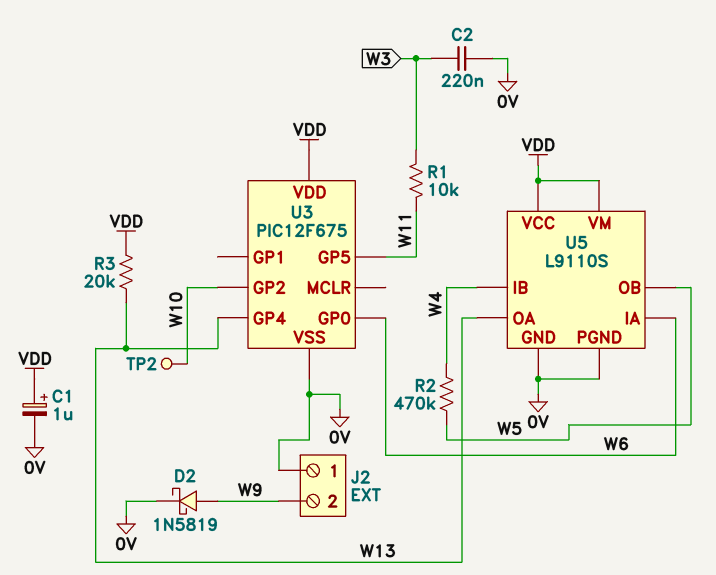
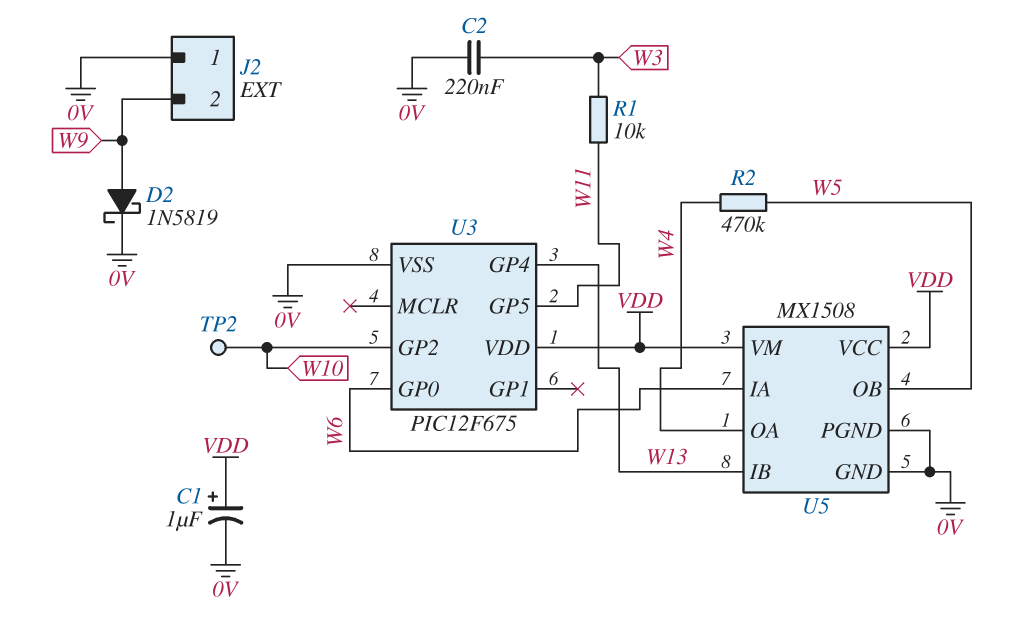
R3: 20k (VDD, W13) -> none
U5: L9110S -> MX1508
U5 pin IB: W4 -> W13
U5 pin OA: W13 -> W4

